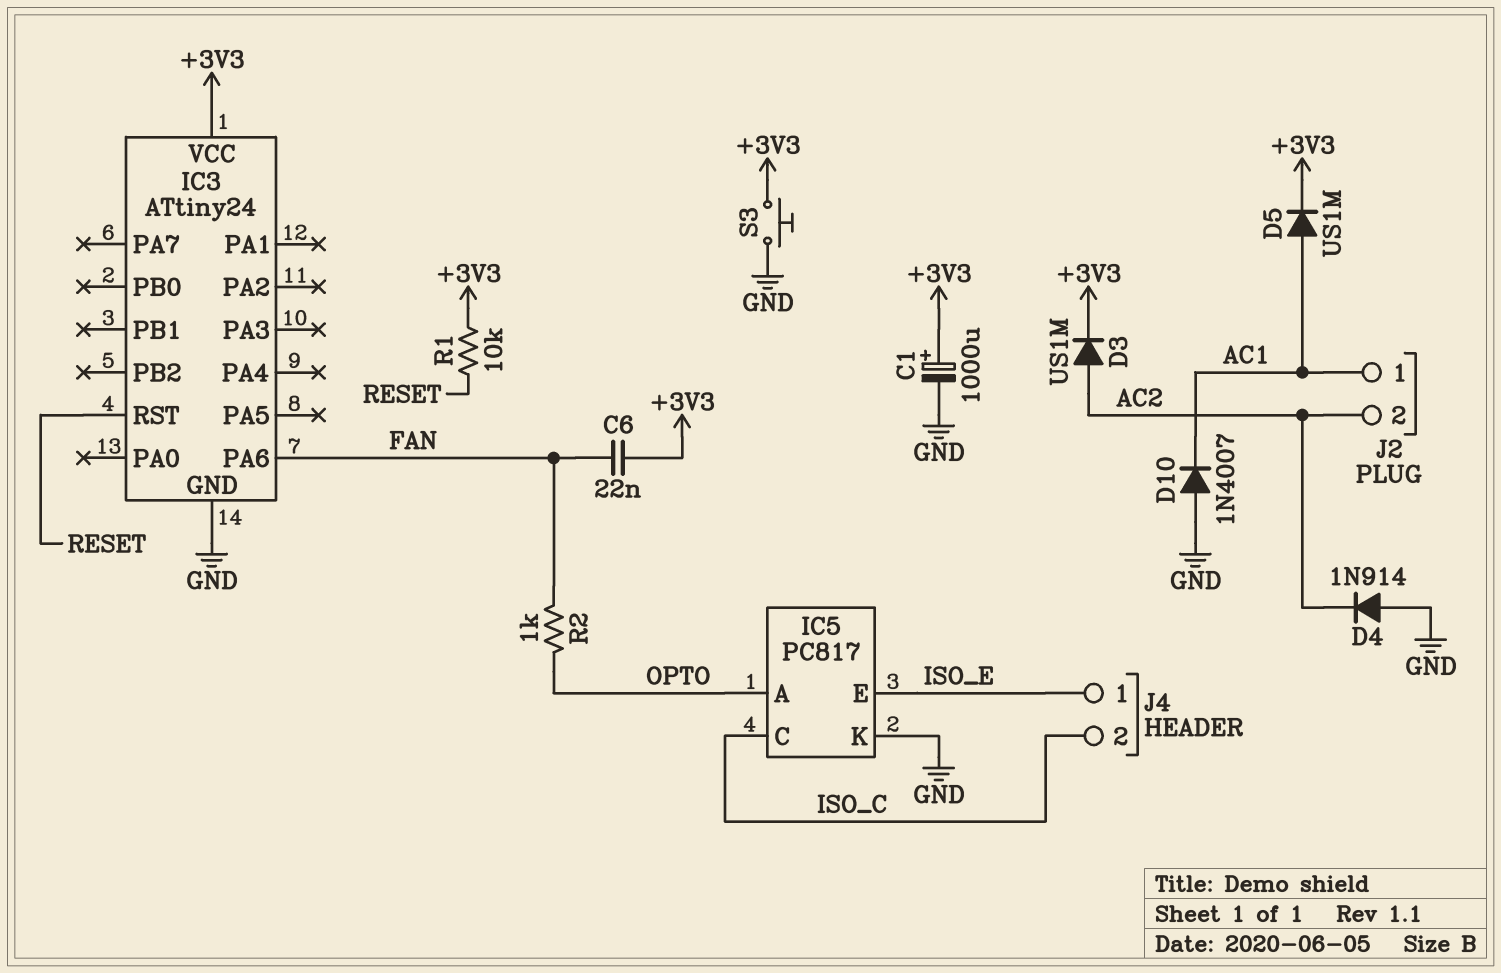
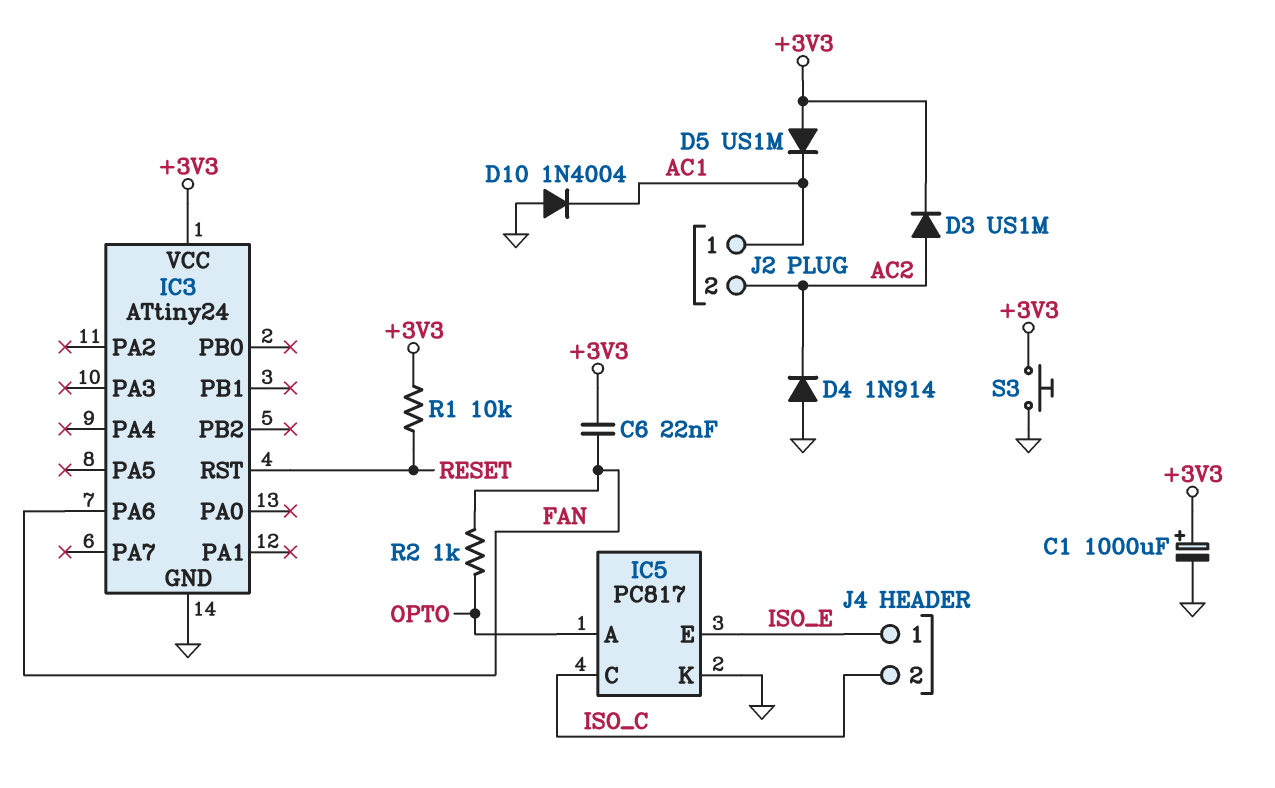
D5: diode US1M (A AC1, K +3V3) -> diode US1M (A +3V3, K AC1)
D10: diode 1N4007 (A GND, K AC1) -> diode 1N4004 (A GND, K AC1)

